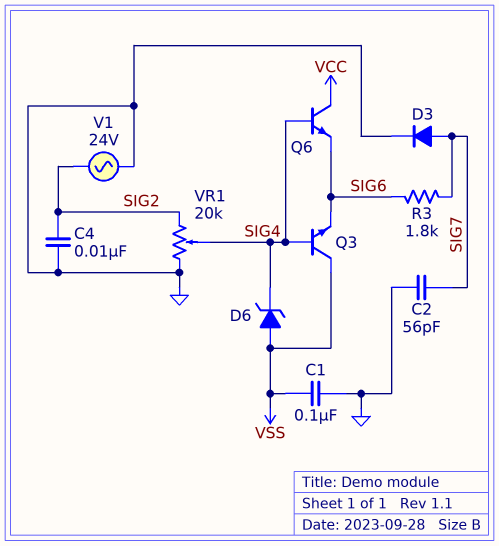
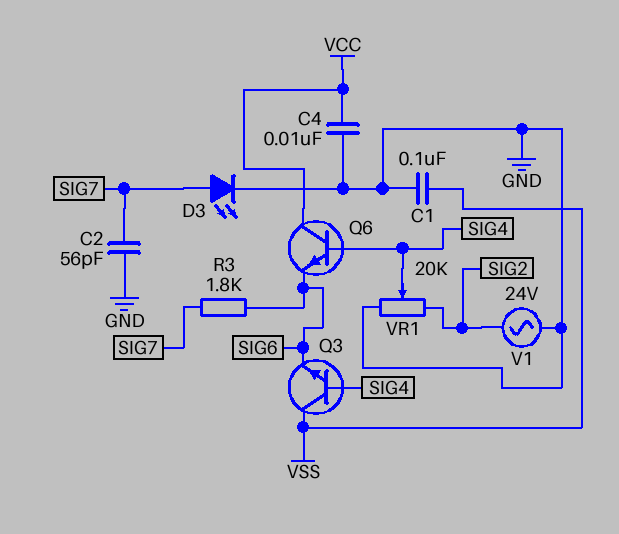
C4: 10nF (GND, SIG2) -> 10nF (GND, VCC)
D3: diode (A SIG7, K GND) -> LED (A SIG7, K GND)
D6: zener (A VSS, K SIG4) -> none

